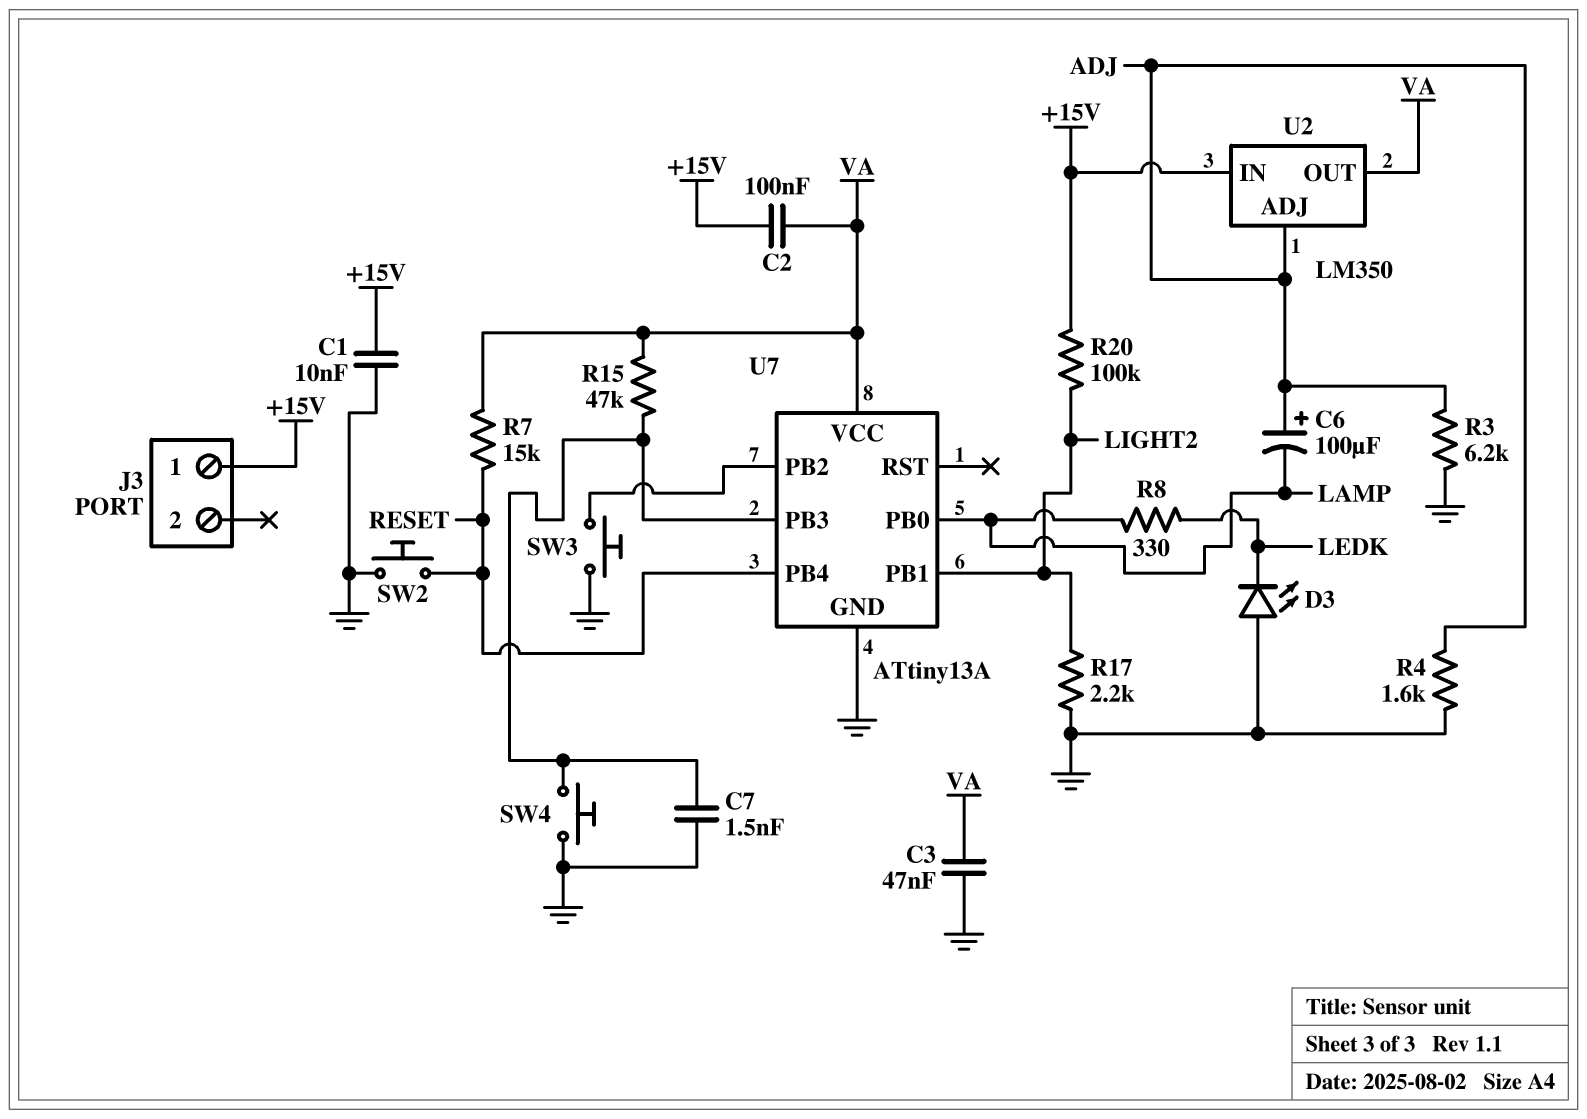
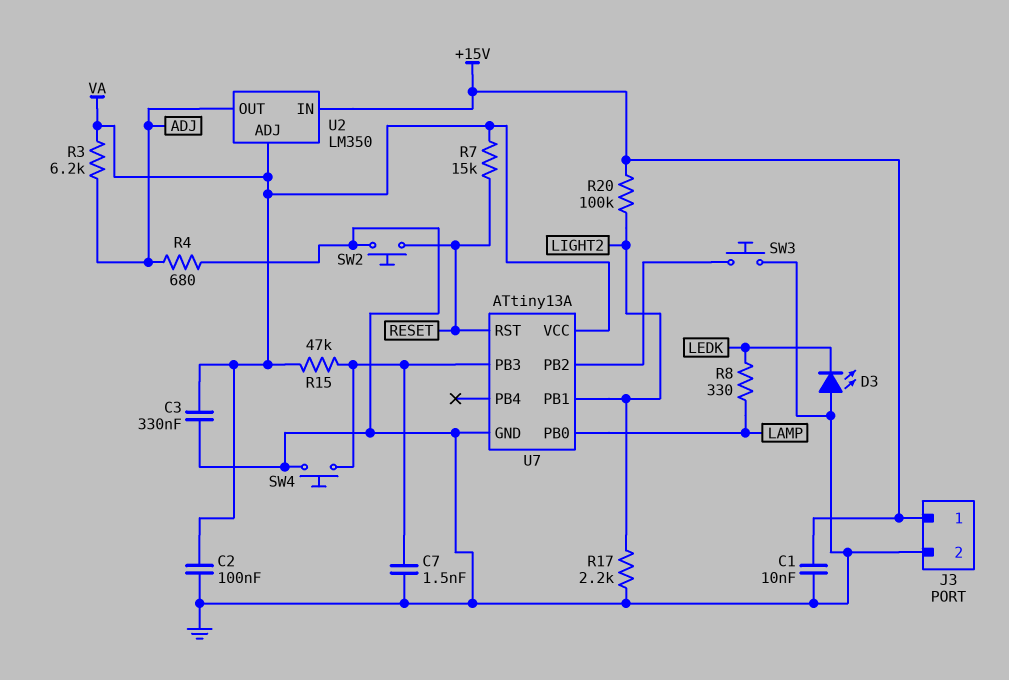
C2: 100nF (+15V, VA) -> 100nF (GND, VA)
C3: 47nF (GND, VA) -> 330nF (GND, VA)
C6: 100uF (plus ADJ, minus LAMP) -> none
J3 pin 2: none -> GND
R3: 6.2k (ADJ, GND) -> 6.2k (ADJ, VA)
R4: 1.6k (ADJ, GND) -> 680 (ADJ, GND)
U2 pin ADJ: ADJ -> VA
U2 pin OUT: VA -> ADJ
U7 pin PB4: RESET -> none
U7 pin RST: none -> RESET

